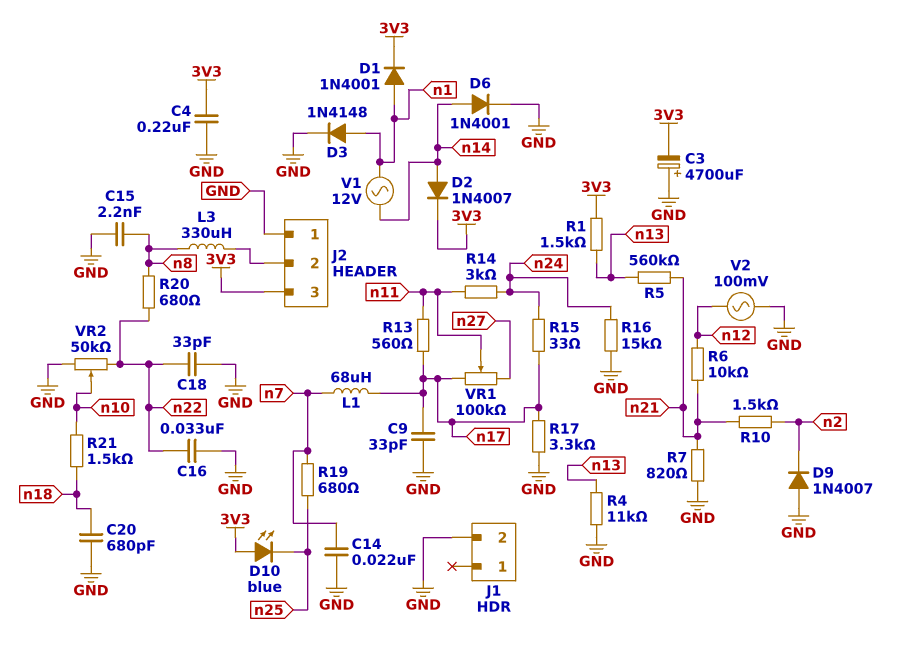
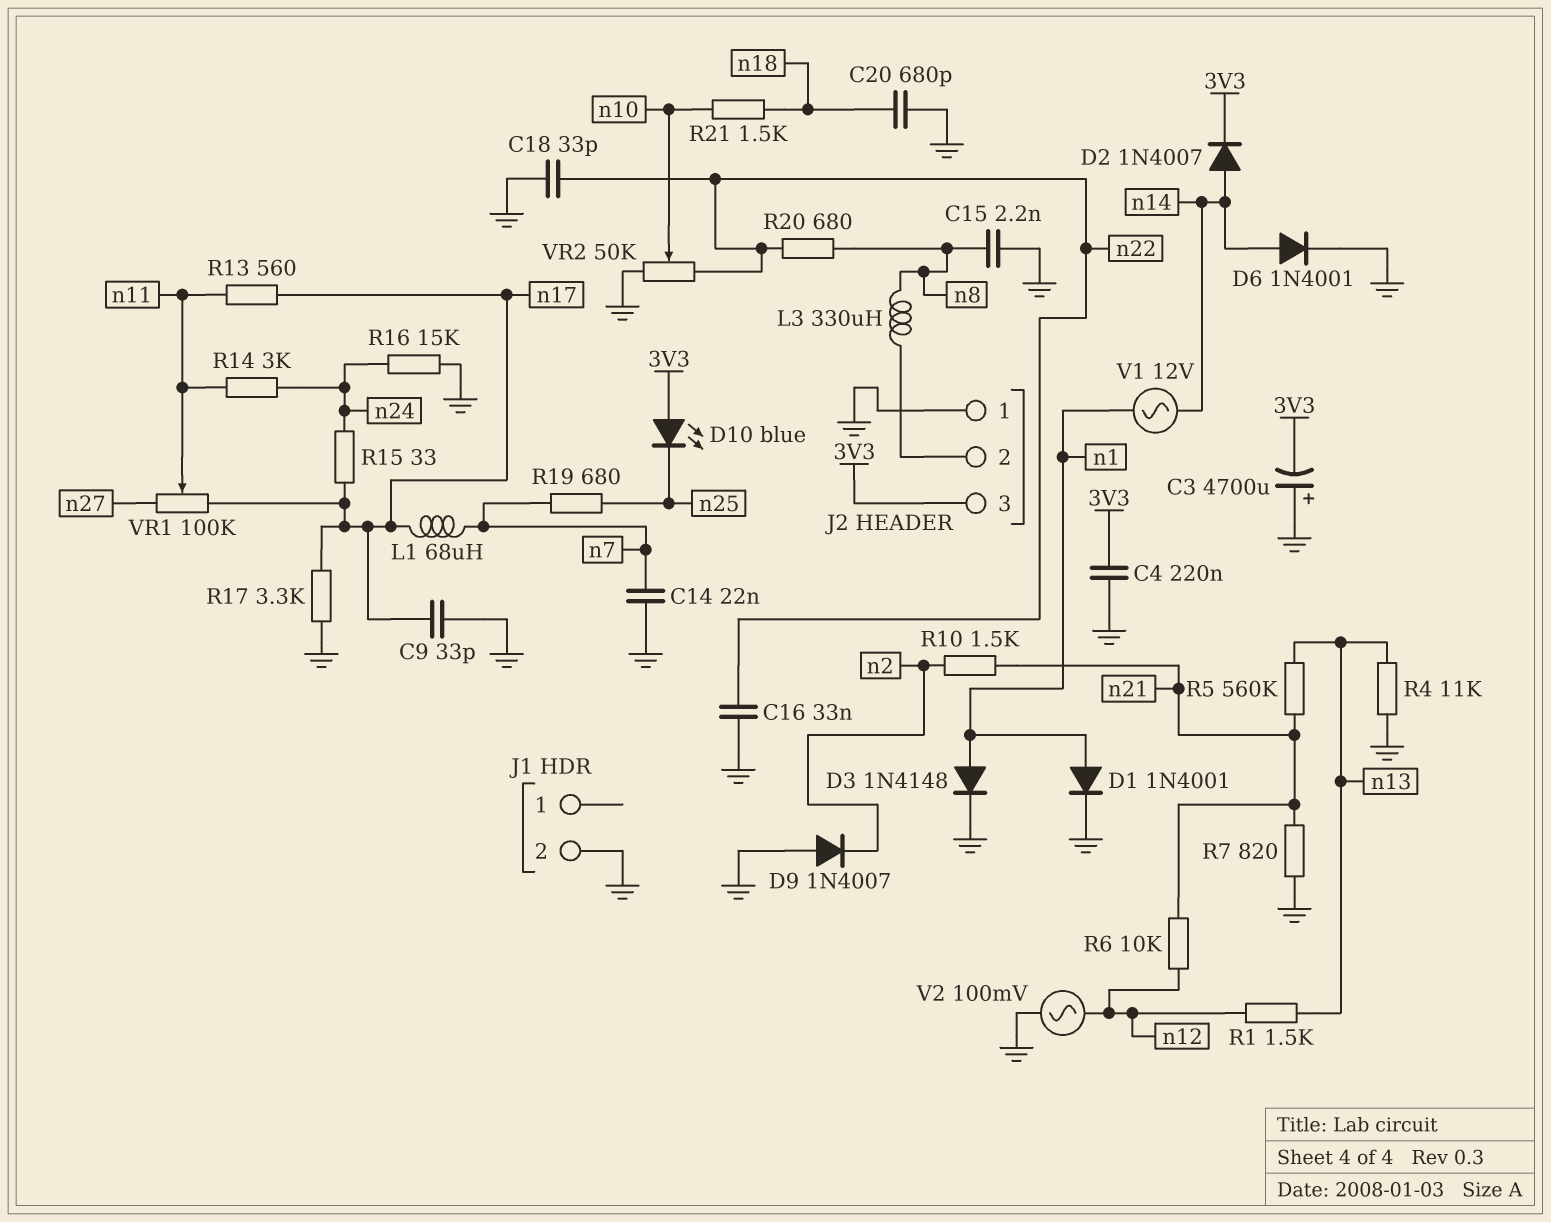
D1: diode 1N4001 (A n1, K 3V3) -> diode 1N4001 (A n1, K GND)
R1: 1.5k (3V3, n13) -> 1.5k (n12, n13)

